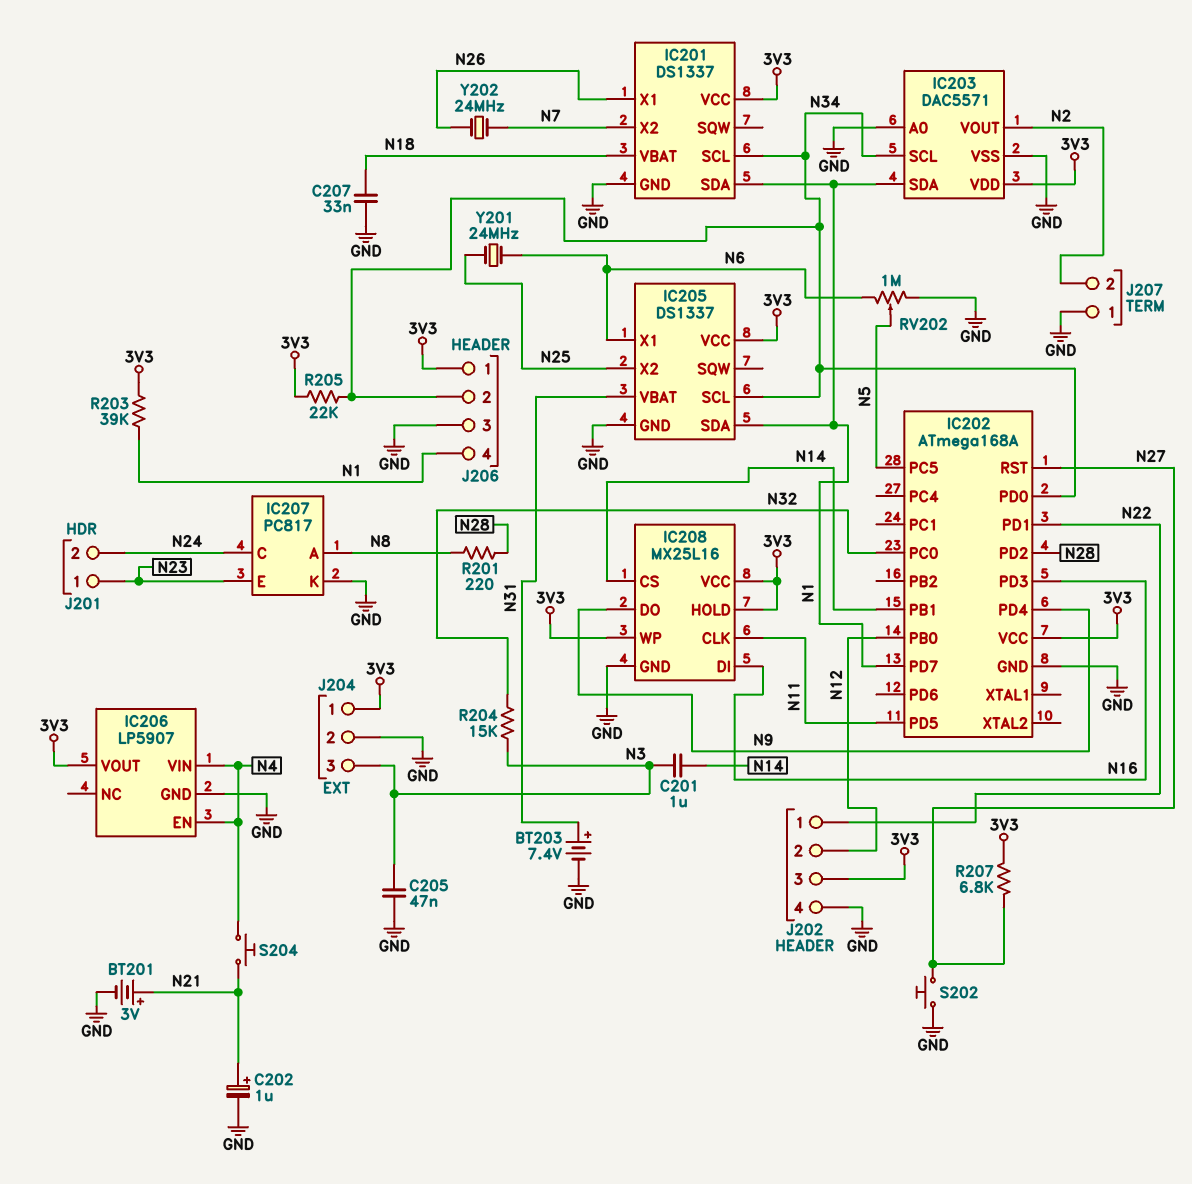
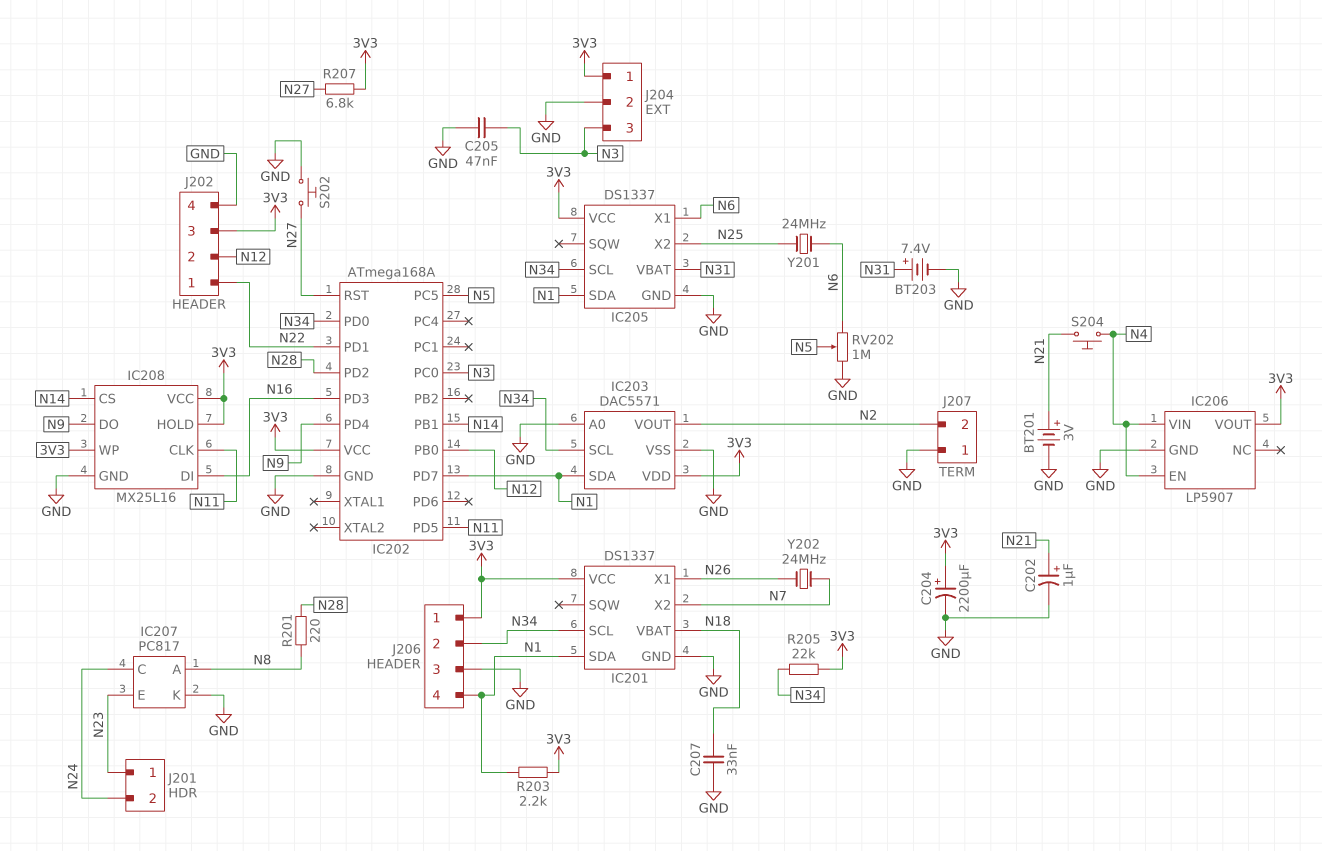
C201: 1uF (N3, N14) -> none
C204: none -> 2200uF (plus 3V3, minus GND)
IC202 pin PC0: N32 -> N3
R203: 39k (3V3, N1) -> 2.2k (3V3, N1)
R204: 15k (N3, N32) -> none

